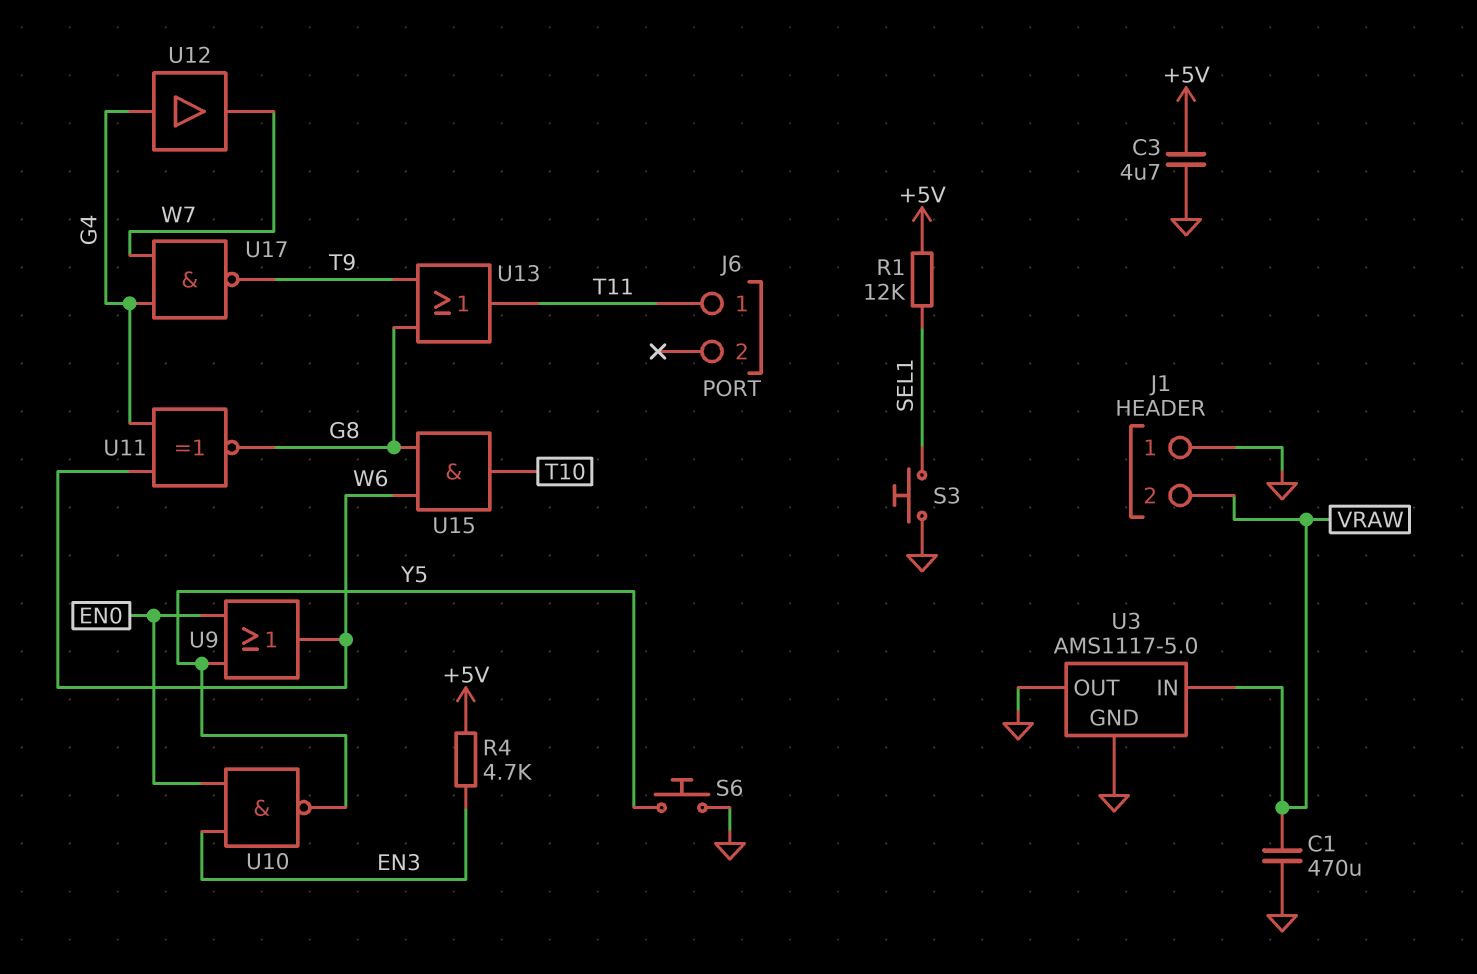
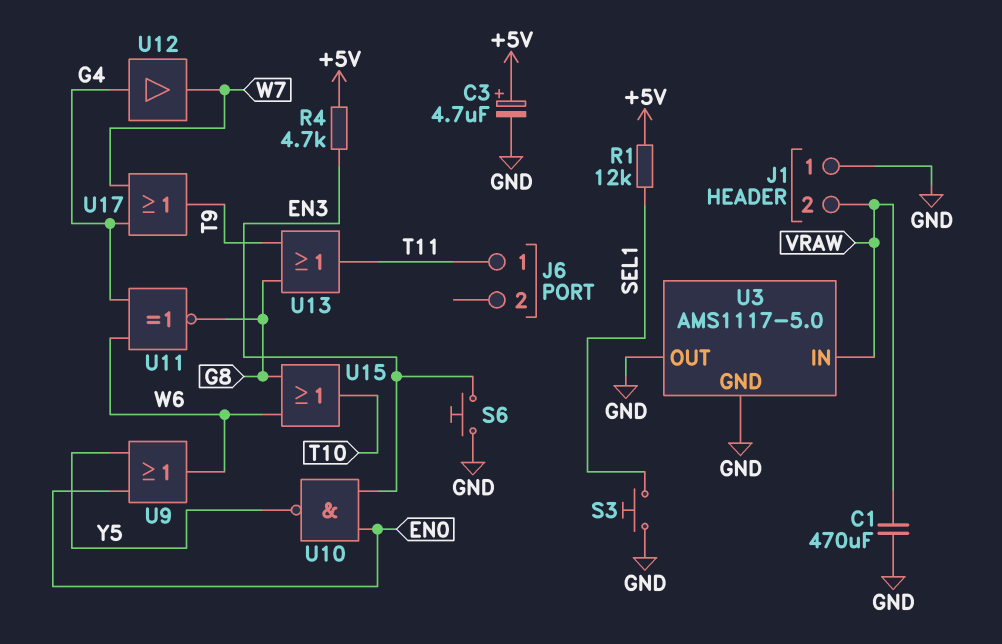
C3: 4.7uF (+5V, GND) -> 4.7uF (plus +5V, minus GND)
S6: button (GND, Y5) -> button (EN3, GND)
U15: AND (in G8, in W6, out T10) -> OR (in G8, in W6, out T10)
U17: NAND (in G4, in W7, out T9) -> OR (in G4, in W7, out T9)

